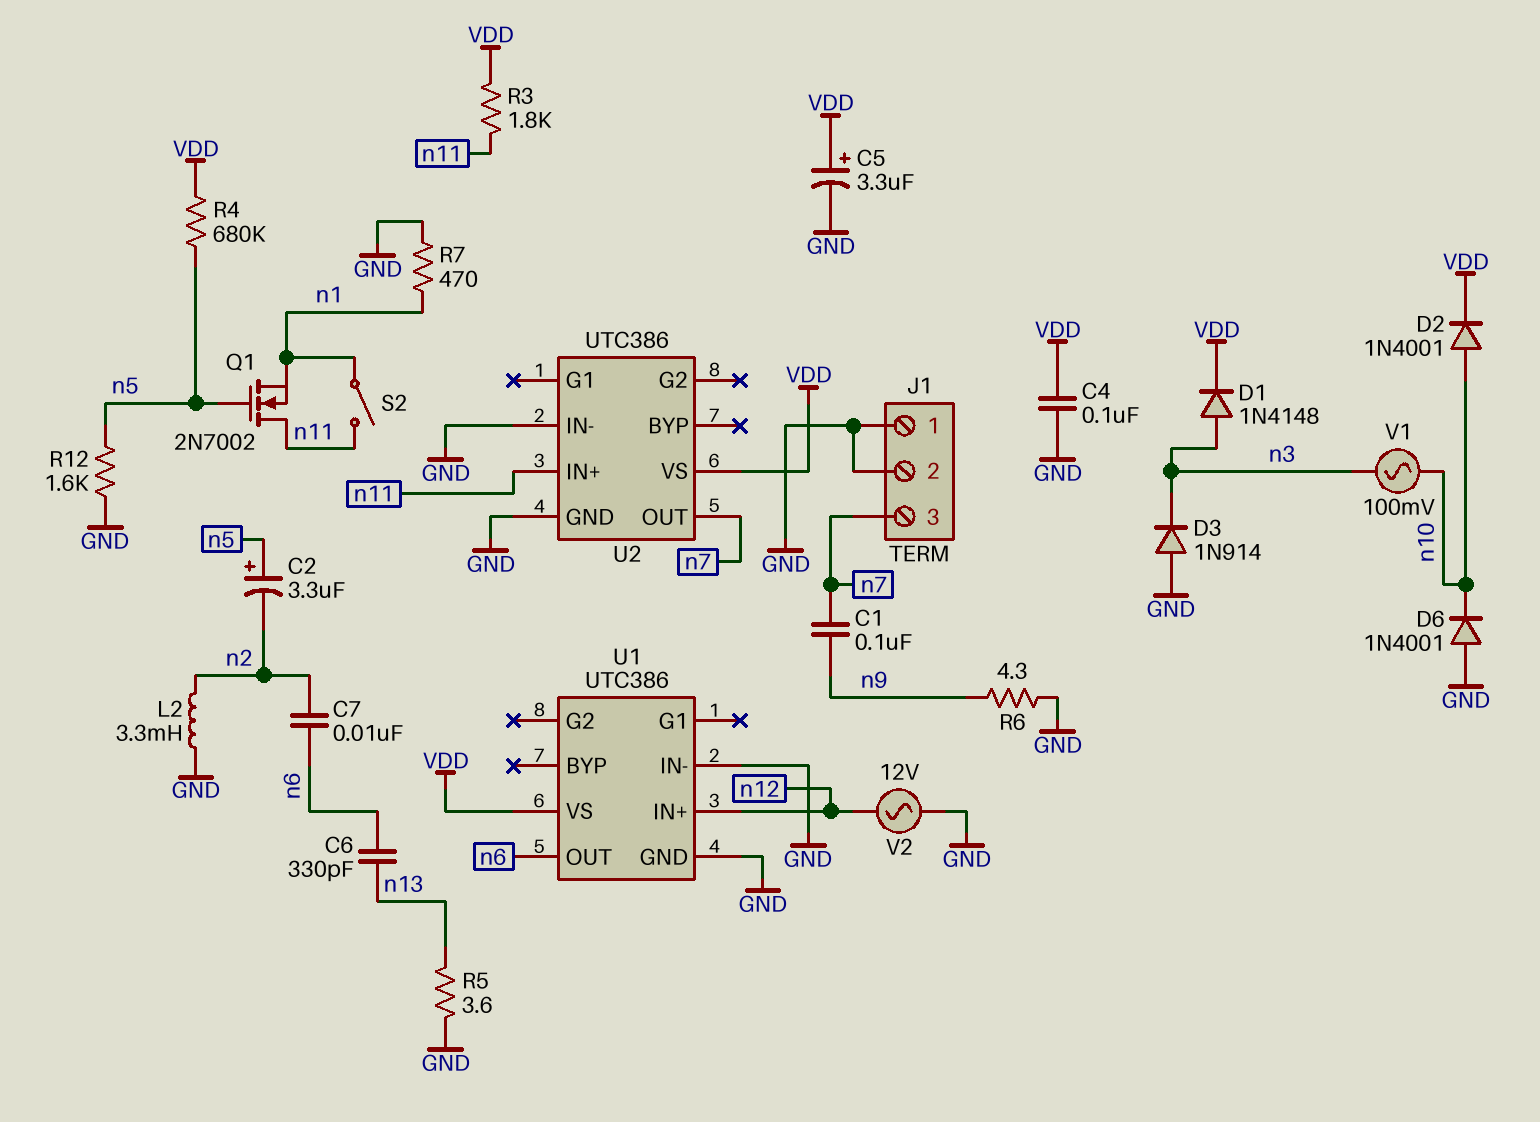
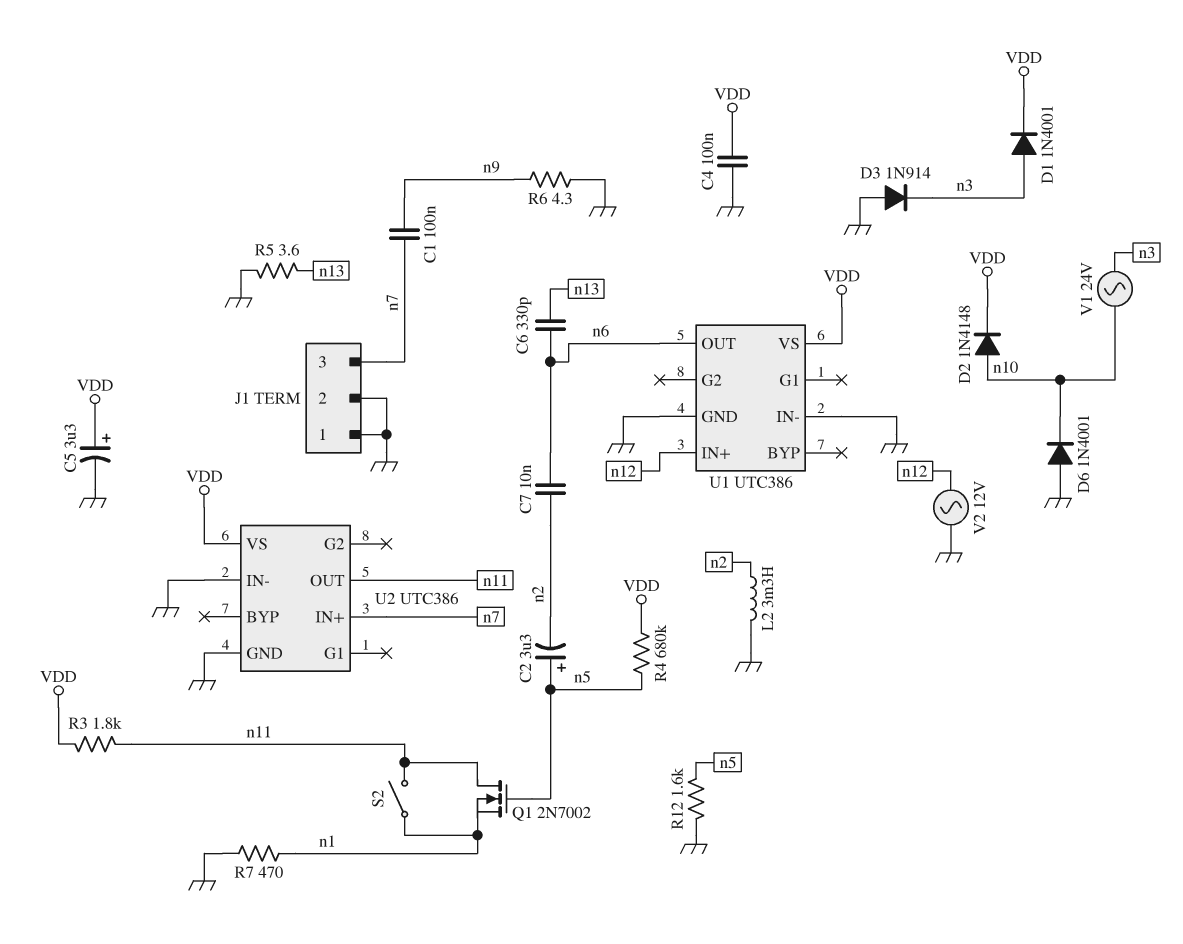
D1: diode 1N4148 (A n3, K VDD) -> diode 1N4001 (A n3, K VDD)
D2: diode 1N4001 (A n10, K VDD) -> diode 1N4148 (A n10, K VDD)
U2 pin IN+: n11 -> n7
U2 pin OUT: n7 -> n11
V1: AC 100mV (n3, n10) -> AC 24V (n3, n10)

